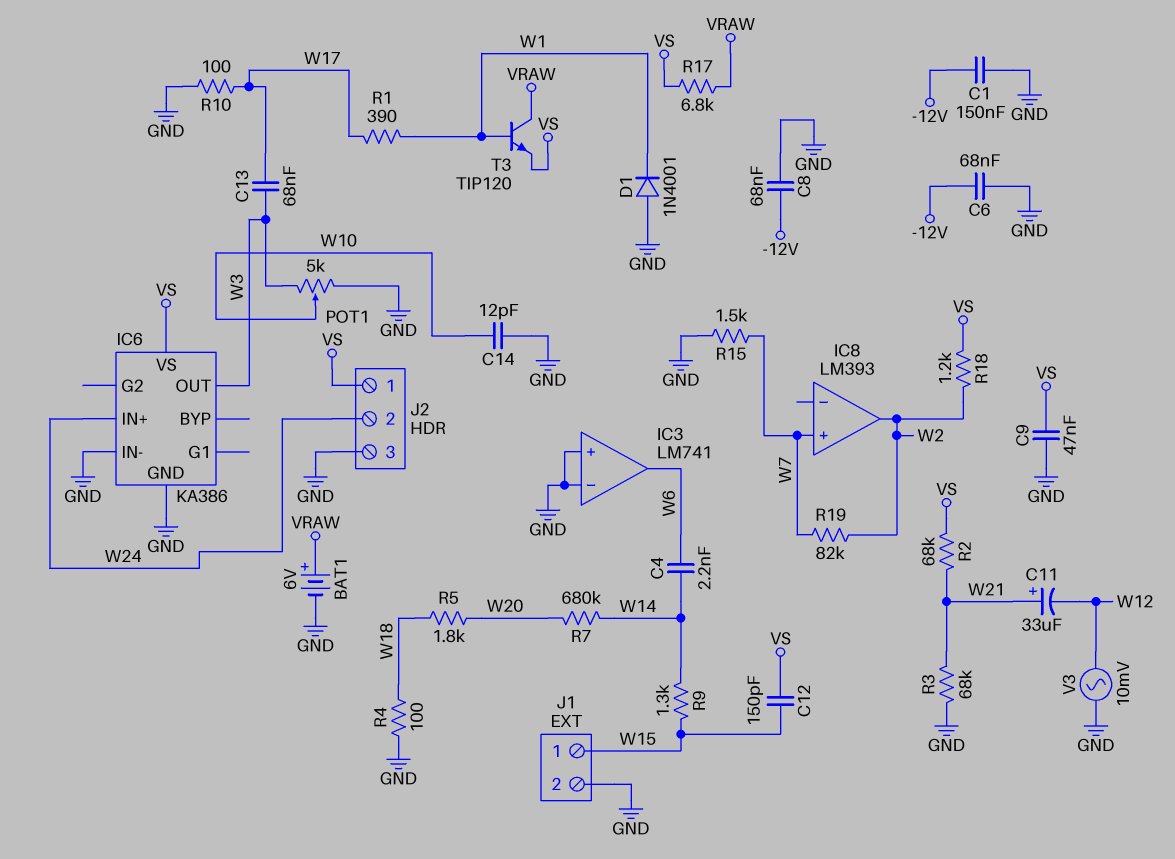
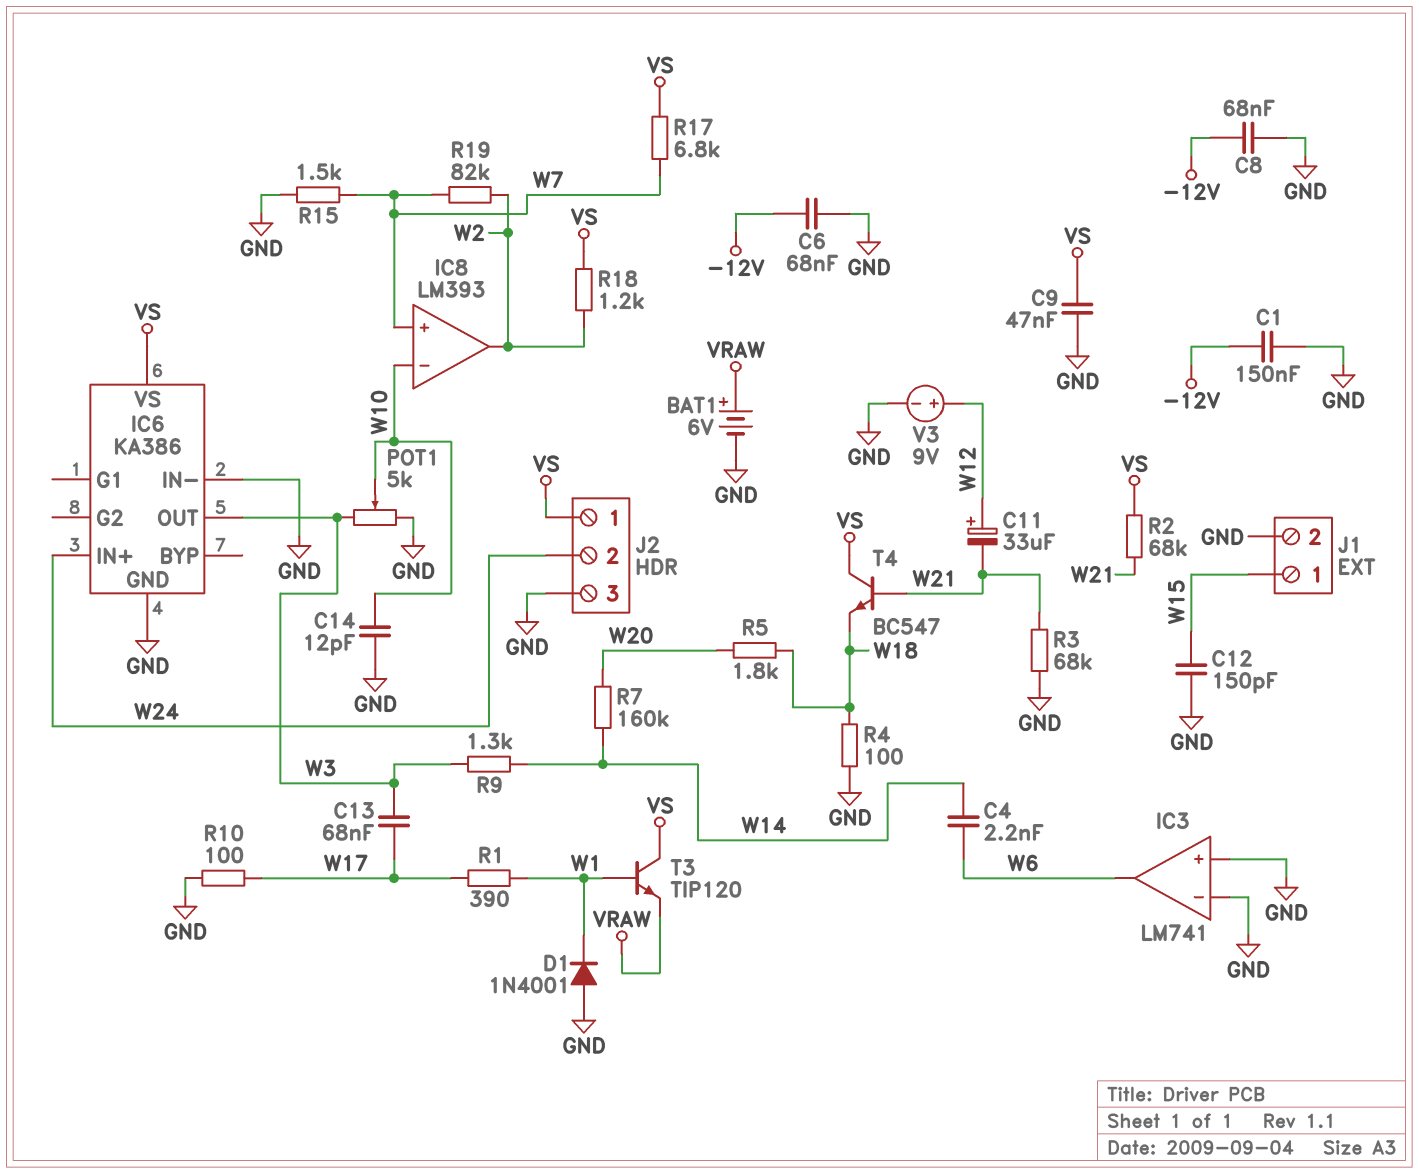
C11: 33uF (plus W21, minus W12) -> 33uF (plus W12, minus W21)
C12: 150pF (VS, W15) -> 150pF (GND, W15)
IC8 pin in-: none -> W10
R7: 680k (W14, W20) -> 160k (W14, W20)
R9: 1.3k (W14, W15) -> 1.3k (W3, W14)
R17: 6.8k (VRAW, VS) -> 6.8k (VS, W7)
T3: NPN TIP120 (B W1, C VRAW, E VS) -> NPN TIP120 (B W1, C VS, E VRAW)
T4: none -> NPN BC547 (B W21, C VS, E W18)
V3: AC 10mV (GND, W12) -> 9V (plus W12, minus GND)

